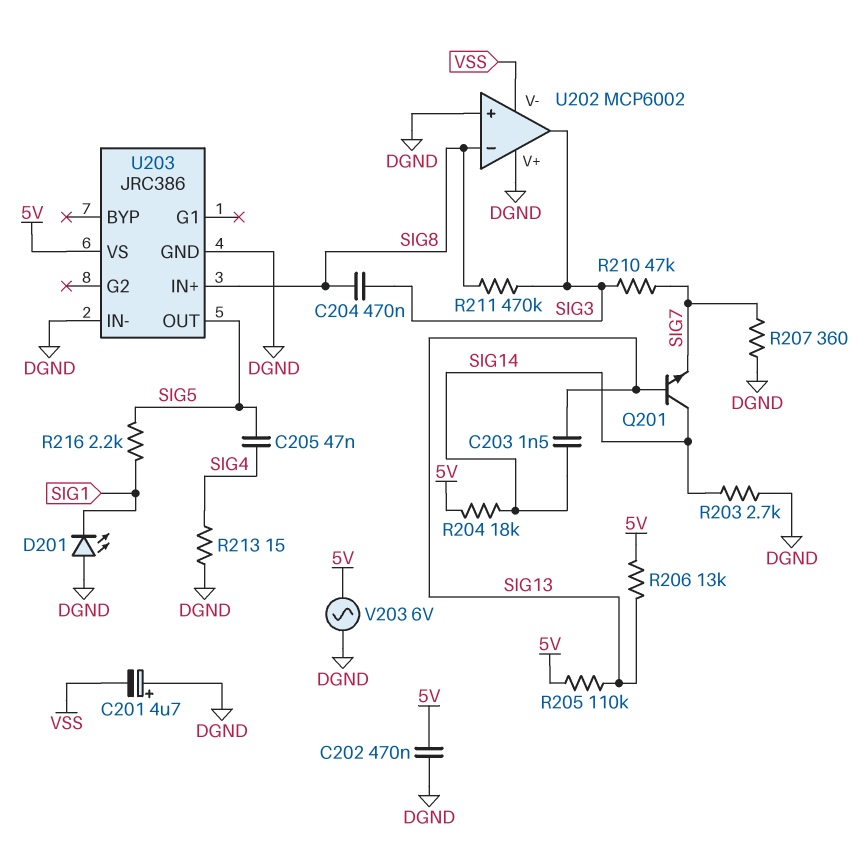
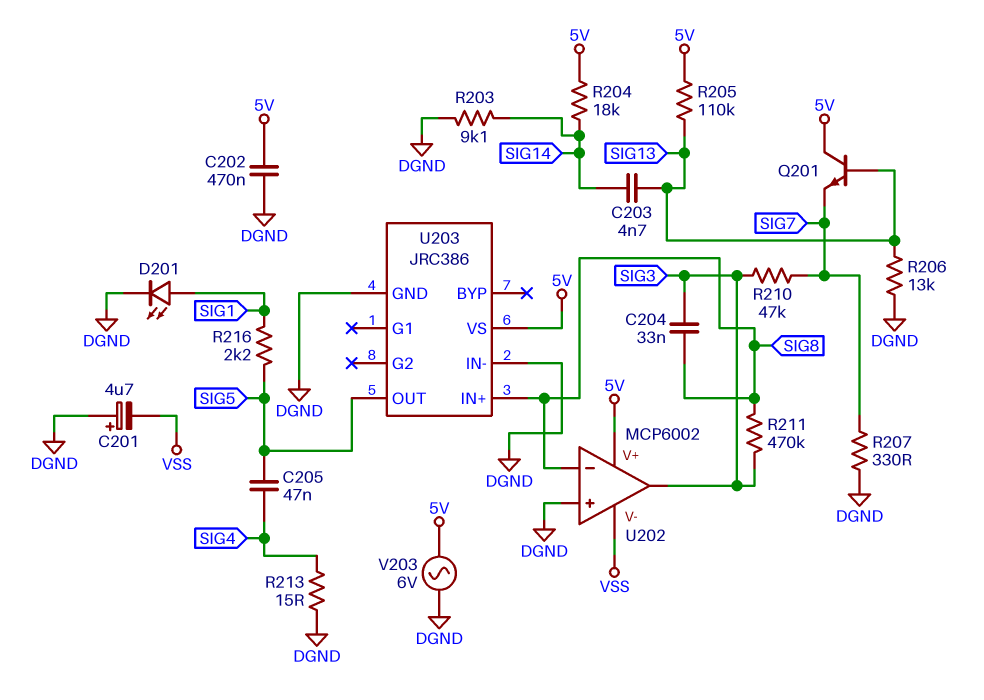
C203: 1.5nF (SIG13, SIG14) -> 4.7nF (SIG13, SIG14)
C204: 470nF (SIG3, SIG8) -> 33nF (SIG3, SIG8)
D201: LED (A DGND, K SIG1) -> LED (A SIG1, K DGND)
Q201: NPN (B SIG13, C SIG14, E SIG7) -> NPN (B SIG13, C 5V, E SIG7)
R203: 2.7k (DGND, SIG14) -> 9.1k (DGND, SIG14)
R206: 13k (5V, SIG13) -> 13k (DGND, SIG13)
R207: 360 (DGND, SIG7) -> 330 (DGND, SIG7)
U202 pin V+: DGND -> 5V

